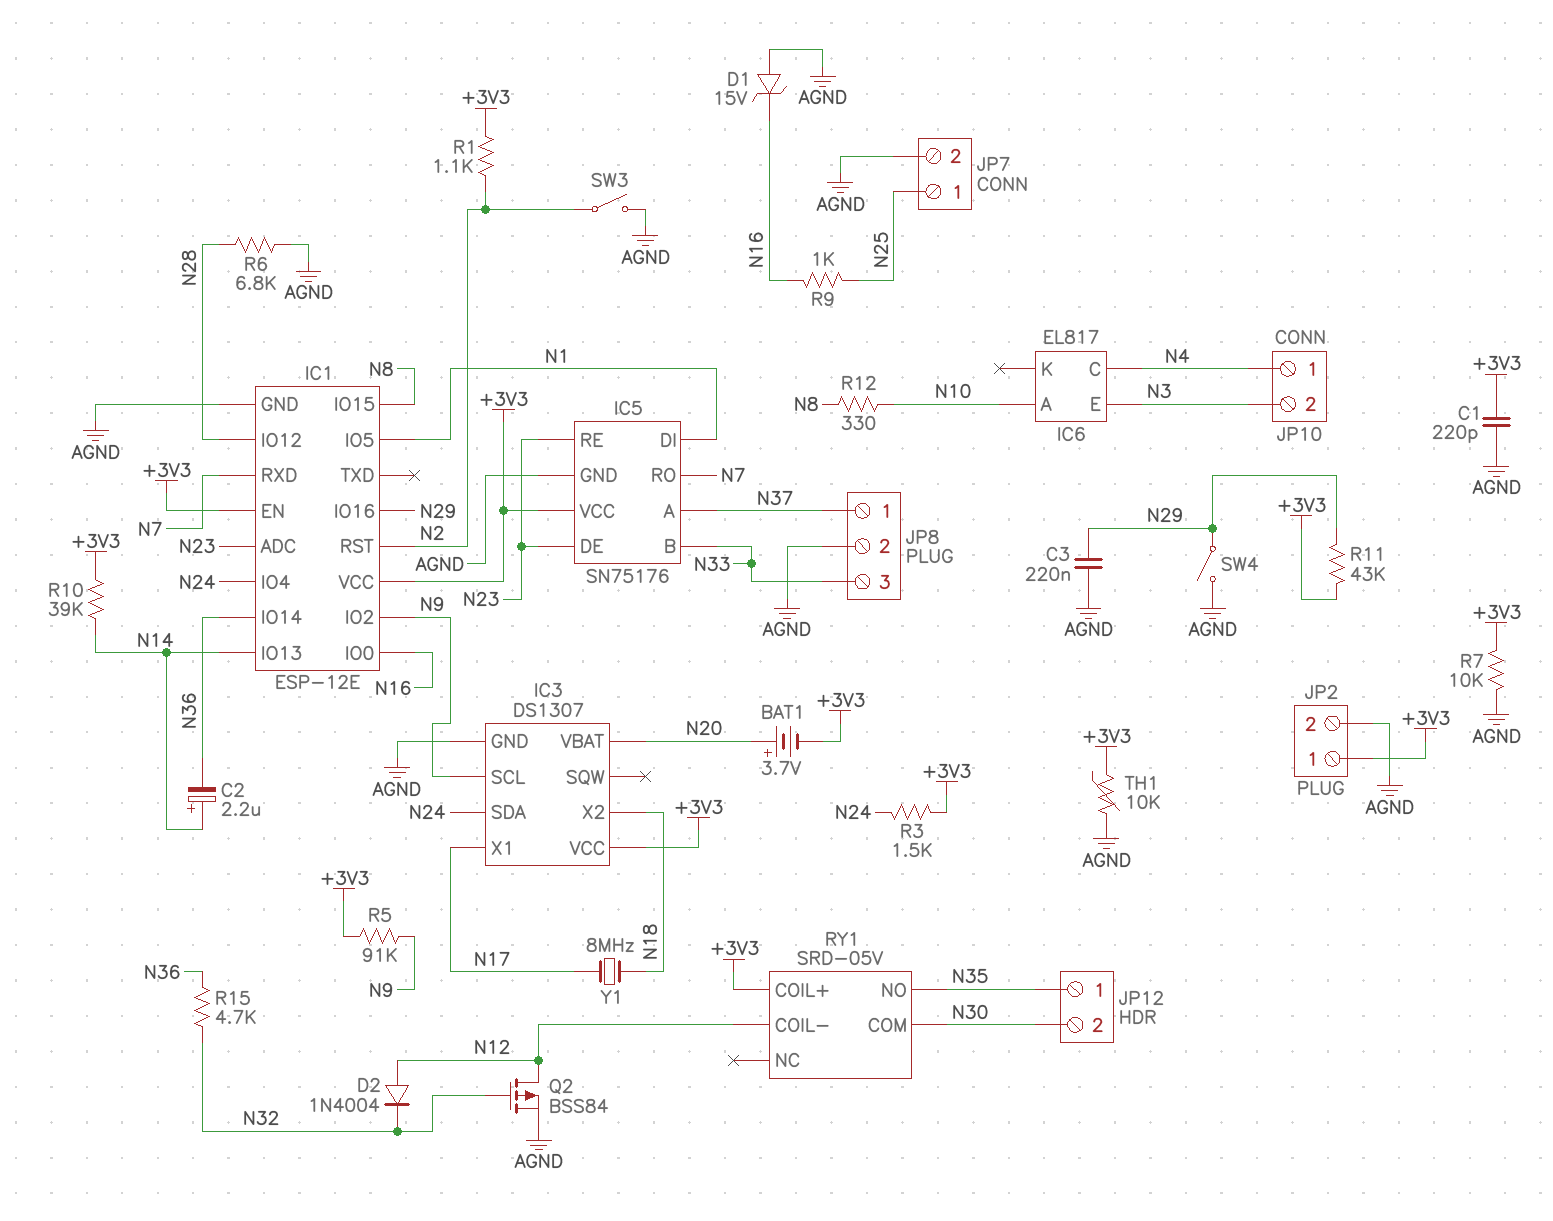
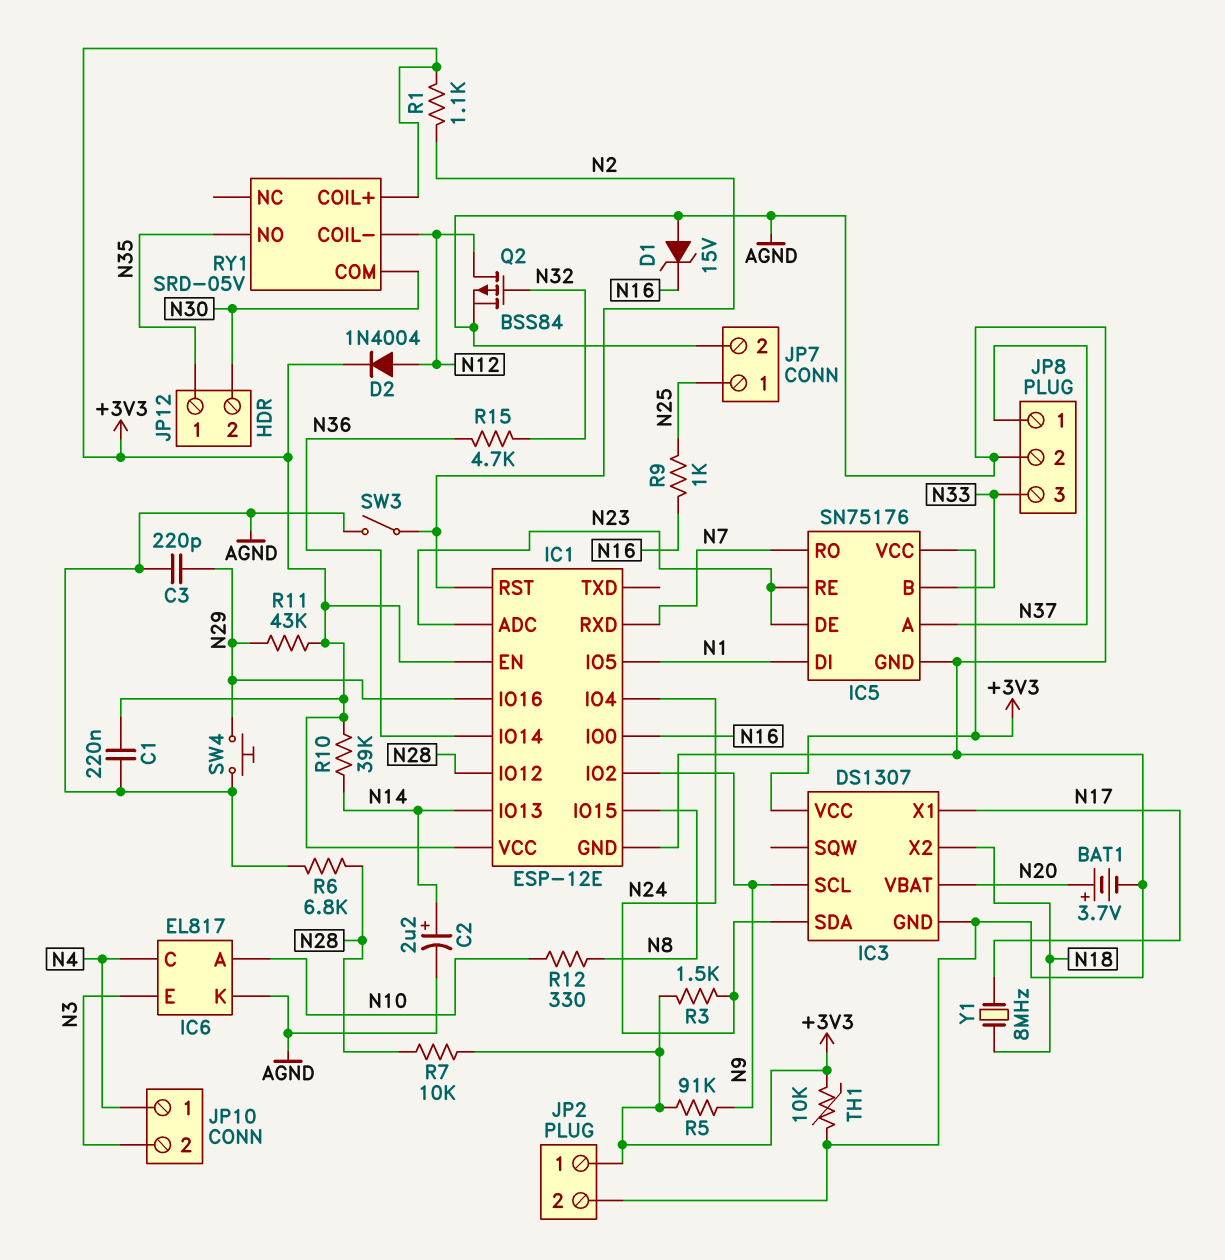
BAT1: 3.7V (plus N20, minus +3V3) -> 3.7V (plus N20, minus AGND)
C1: 220pF (+3V3, AGND) -> 220nF (+3V3, AGND)
C2: 2.2uF (plus N14, minus N36) -> 2.2uF (plus N14, minus AGND)
C3: 220nF (AGND, N29) -> 220pF (AGND, N29)
D2: diode 1N4004 (A N12, K N32) -> diode 1N4004 (A N12, K +3V3)
IC6 pin K: none -> AGND
R7: 10k (+3V3, AGND) -> 10k (+3V3, N28)
SW4: switch (AGND, N29) -> button (AGND, N29)

